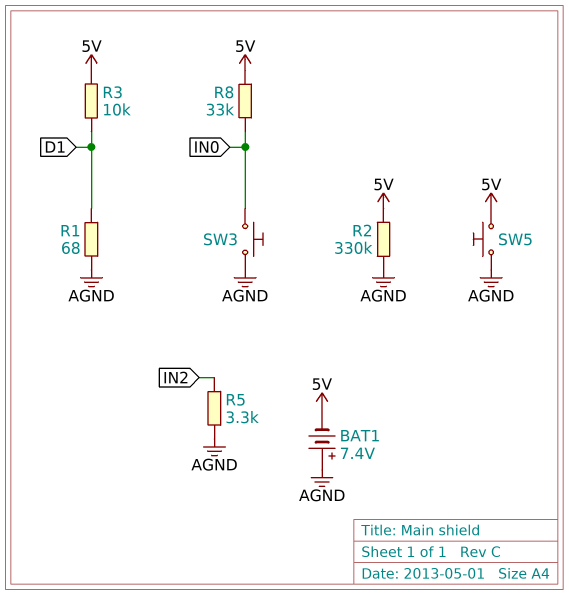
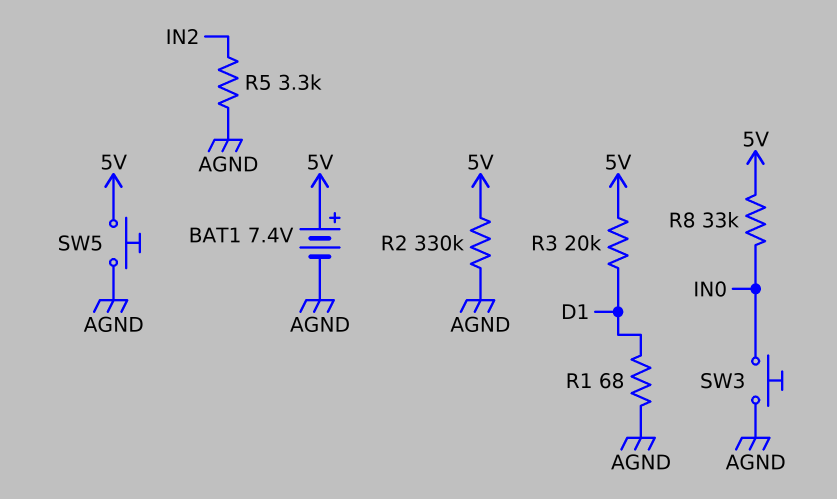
BAT1: 7.4V (plus AGND, minus 5V) -> 7.4V (plus 5V, minus AGND)
R3: 10k (5V, D1) -> 20k (5V, D1)

